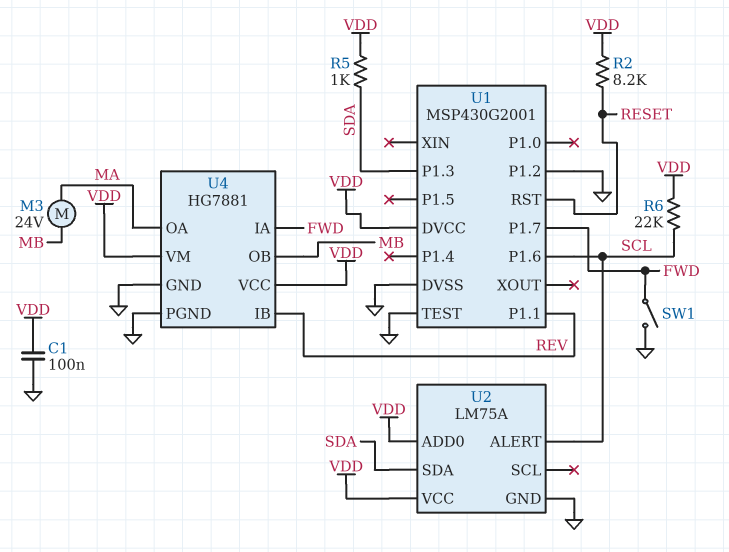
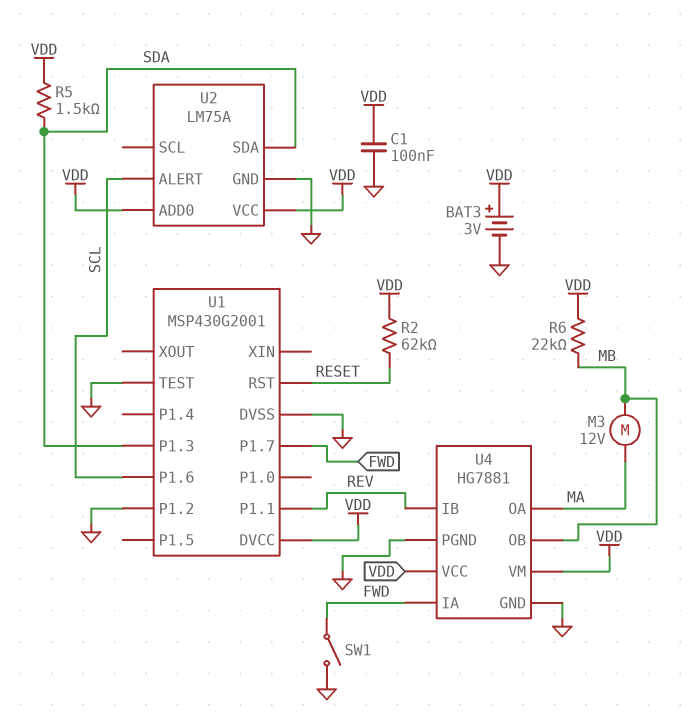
BAT3: none -> 3V (plus VDD, minus GND)
M3: motor 24V (MA, MB) -> motor 12V (MA, MB)
R2: 8.2k (RESET, VDD) -> 62k (RESET, VDD)
R5: 1k (SDA, VDD) -> 1.5k (SDA, VDD)
R6: 22k (SCL, VDD) -> 22k (MB, VDD)

